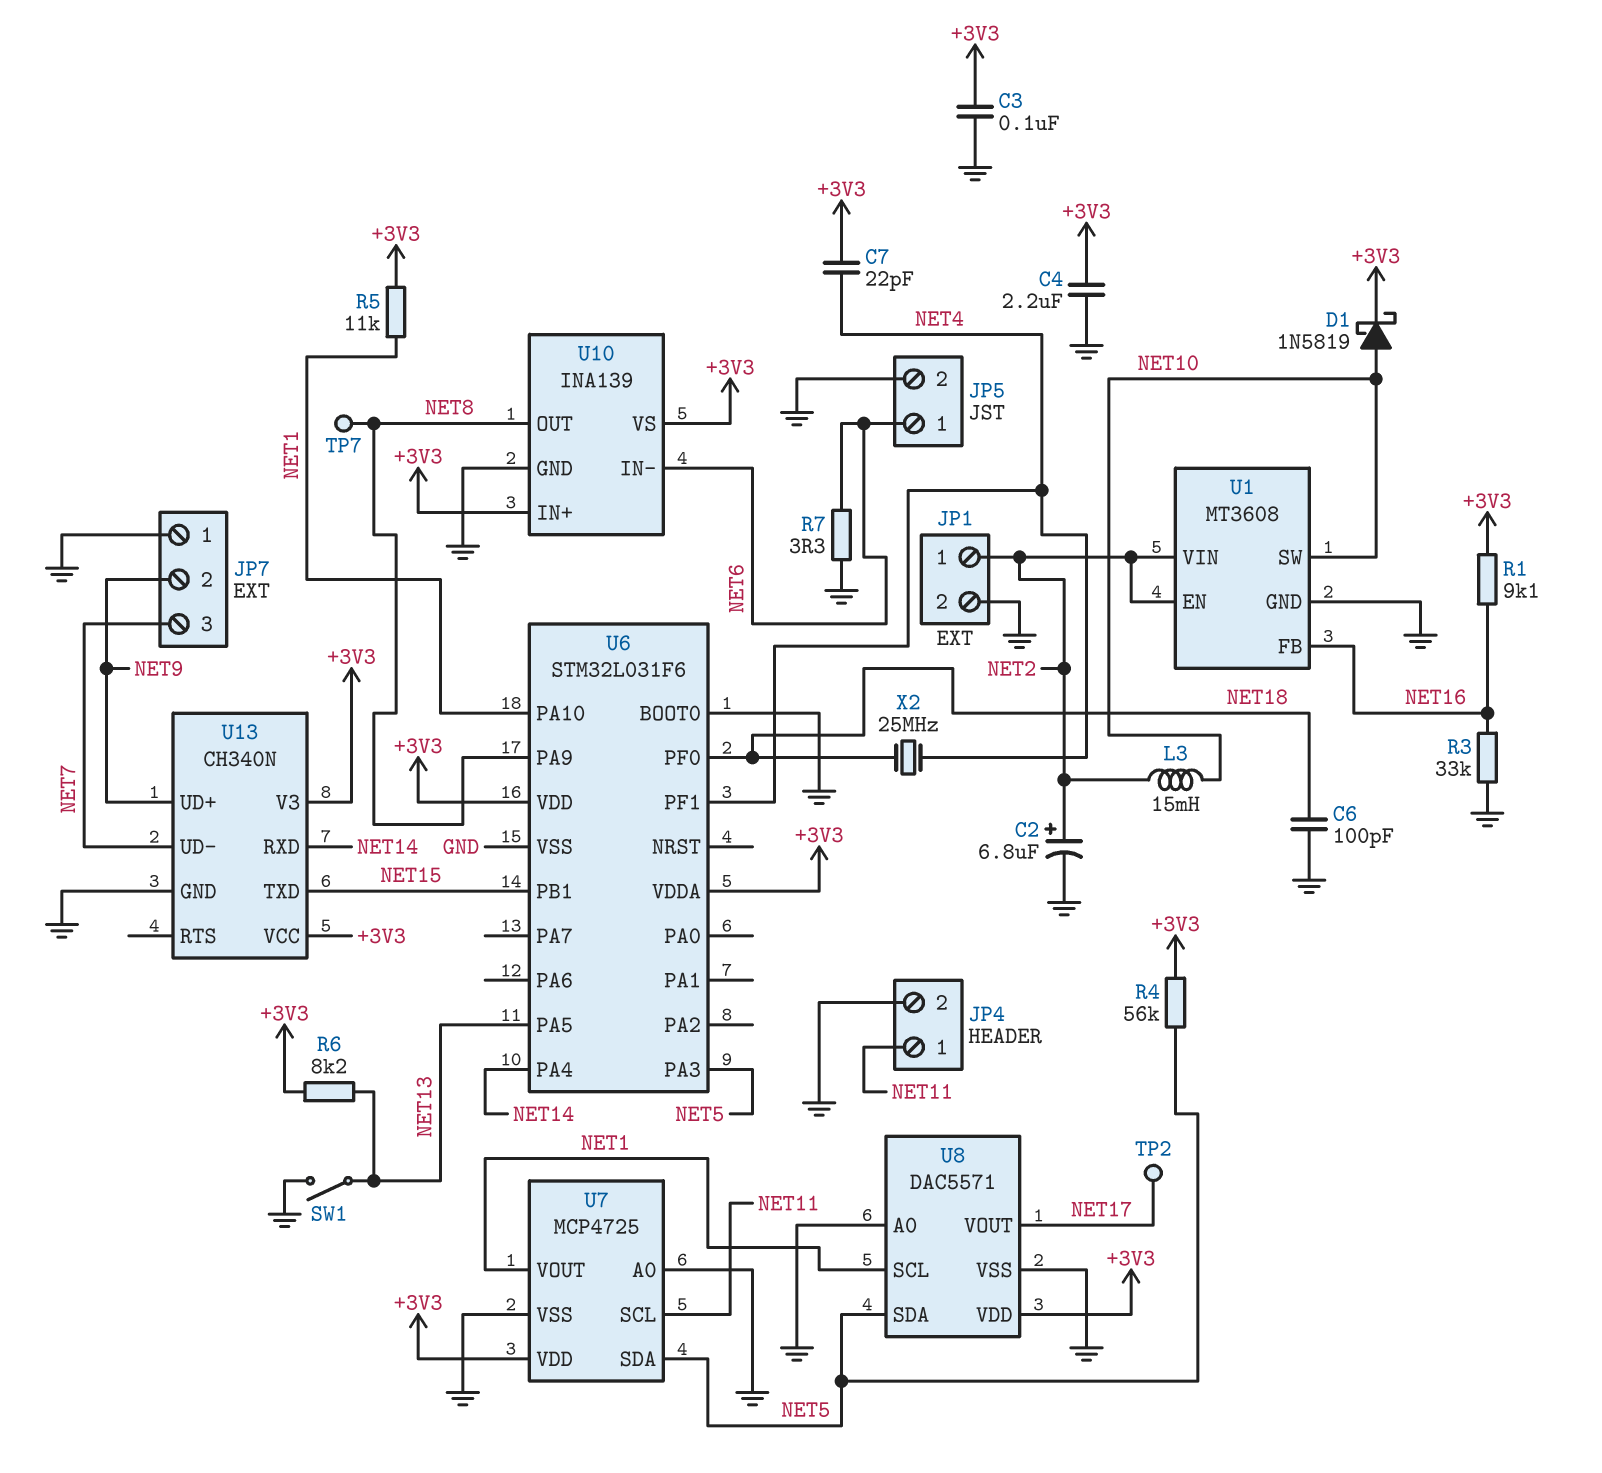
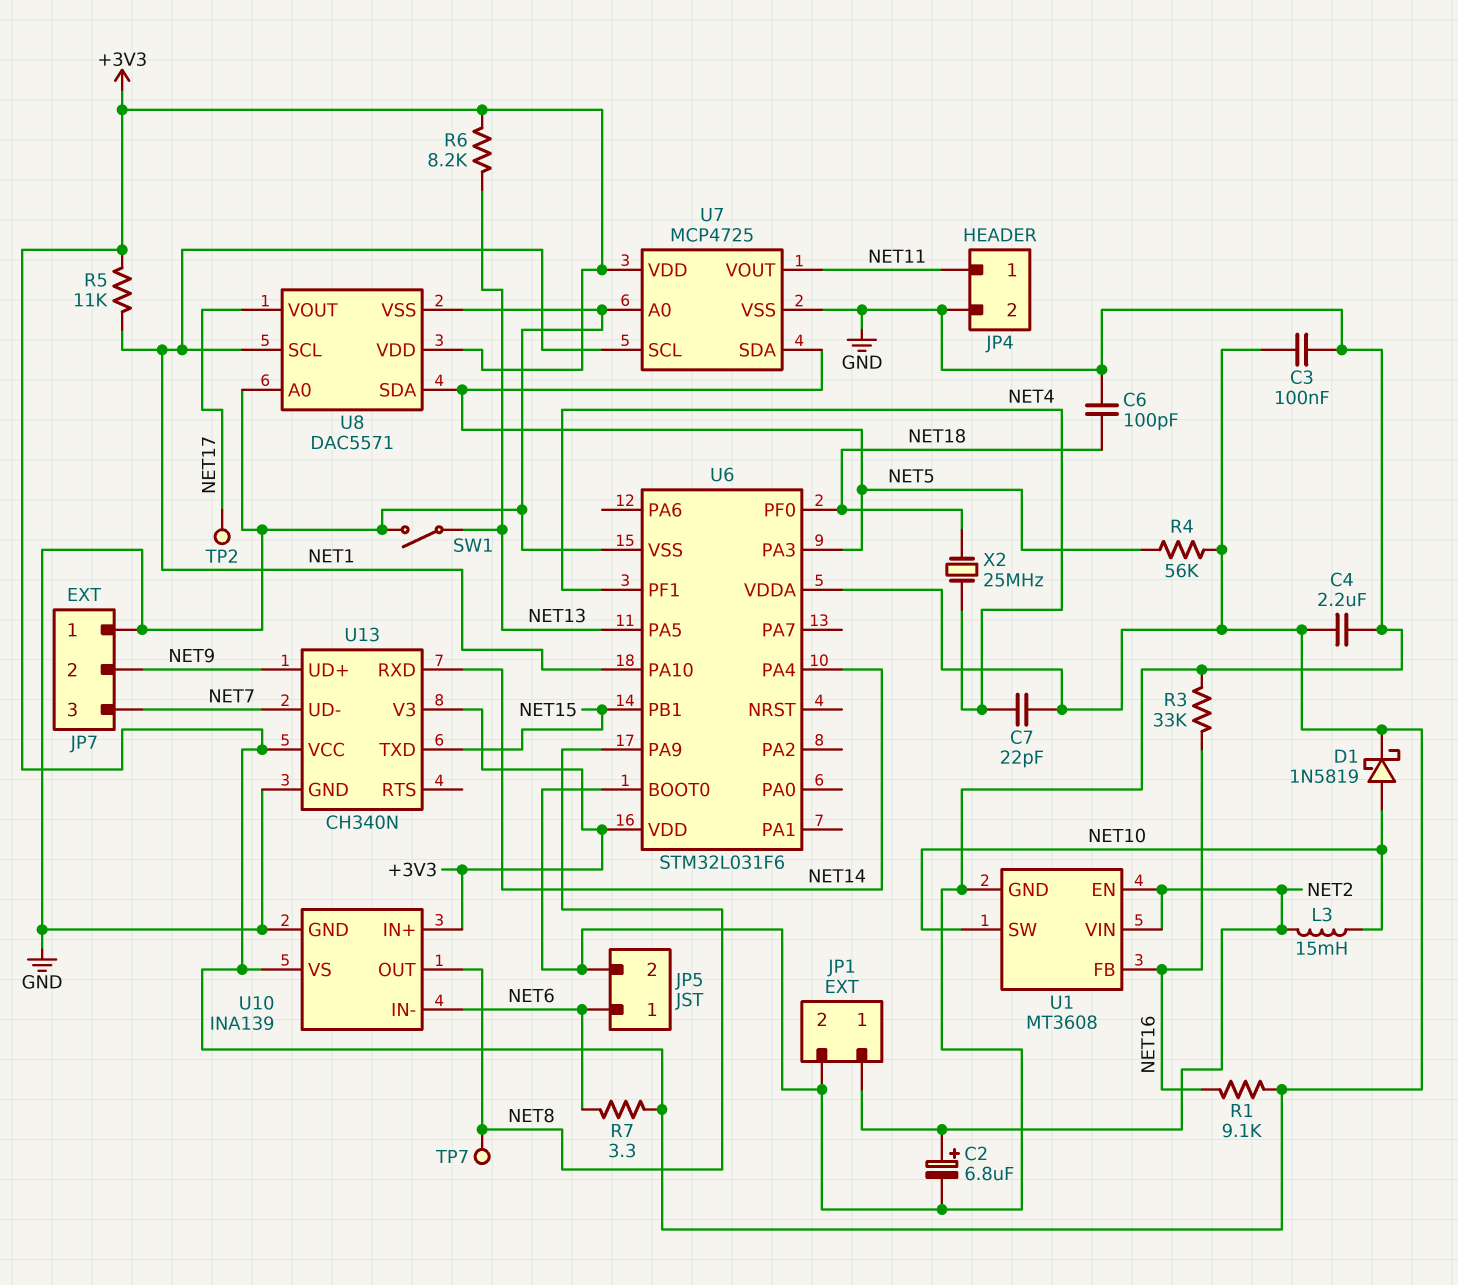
R7: 3.3 (GND, NET6) -> 3.3 (+3V3, NET6)
U7 pin SCL: NET11 -> NET1
U7 pin VOUT: NET1 -> NET11

